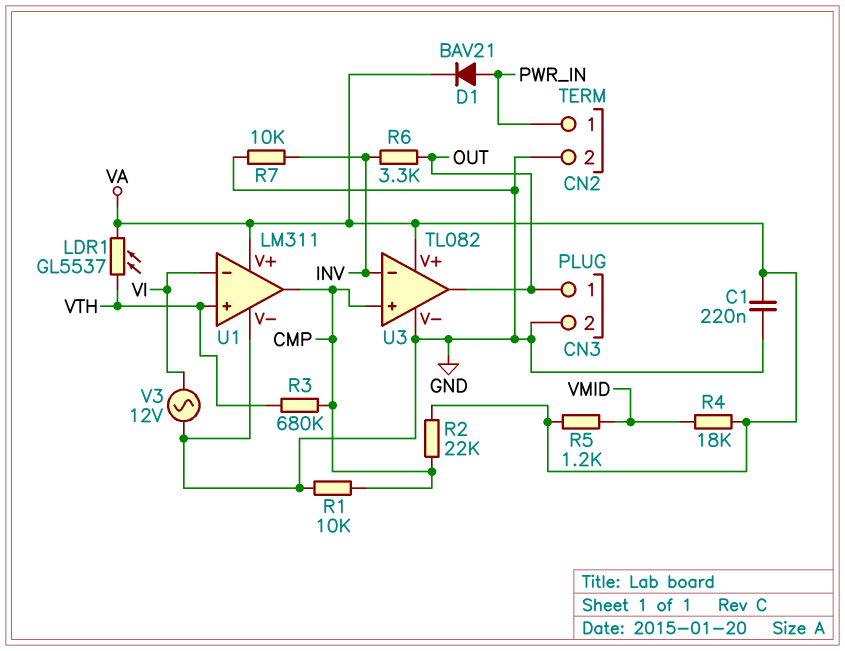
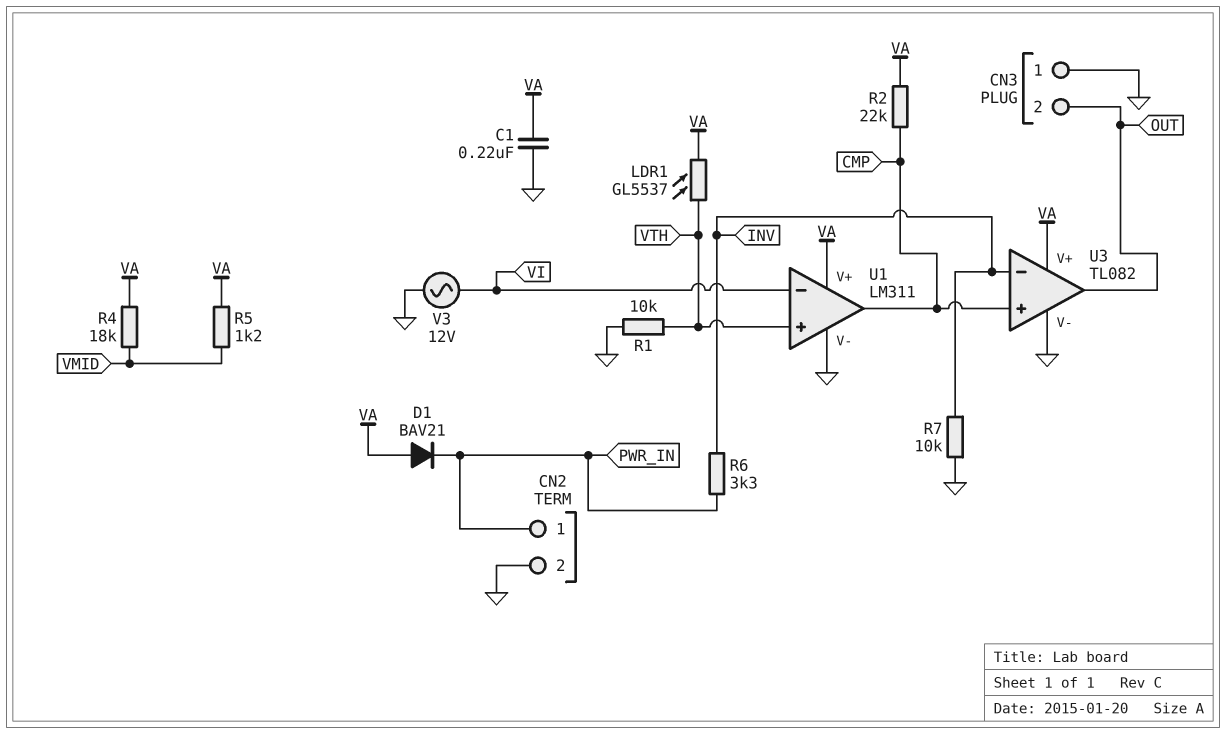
CN3 pin 1: OUT -> GND
CN3 pin 2: GND -> OUT
D1: diode BAV21 (A PWR_IN, K VA) -> diode BAV21 (A VA, K PWR_IN)
R1: 10k (CMP, GND) -> 10k (GND, VTH)
R3: 680k (CMP, VTH) -> none
R6: 3.3k (INV, OUT) -> 3.3k (INV, PWR_IN)

